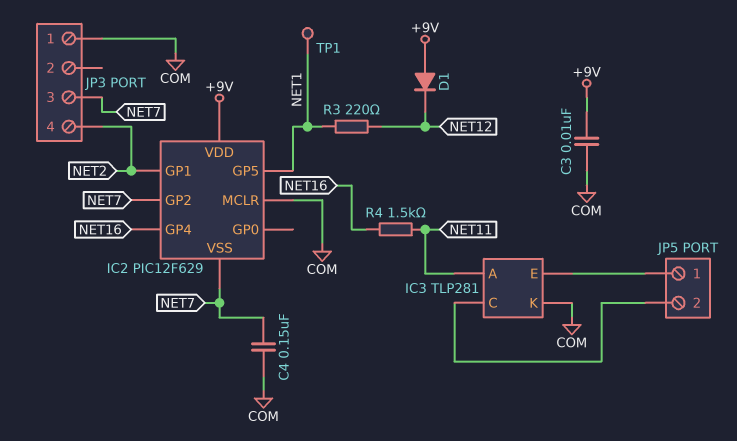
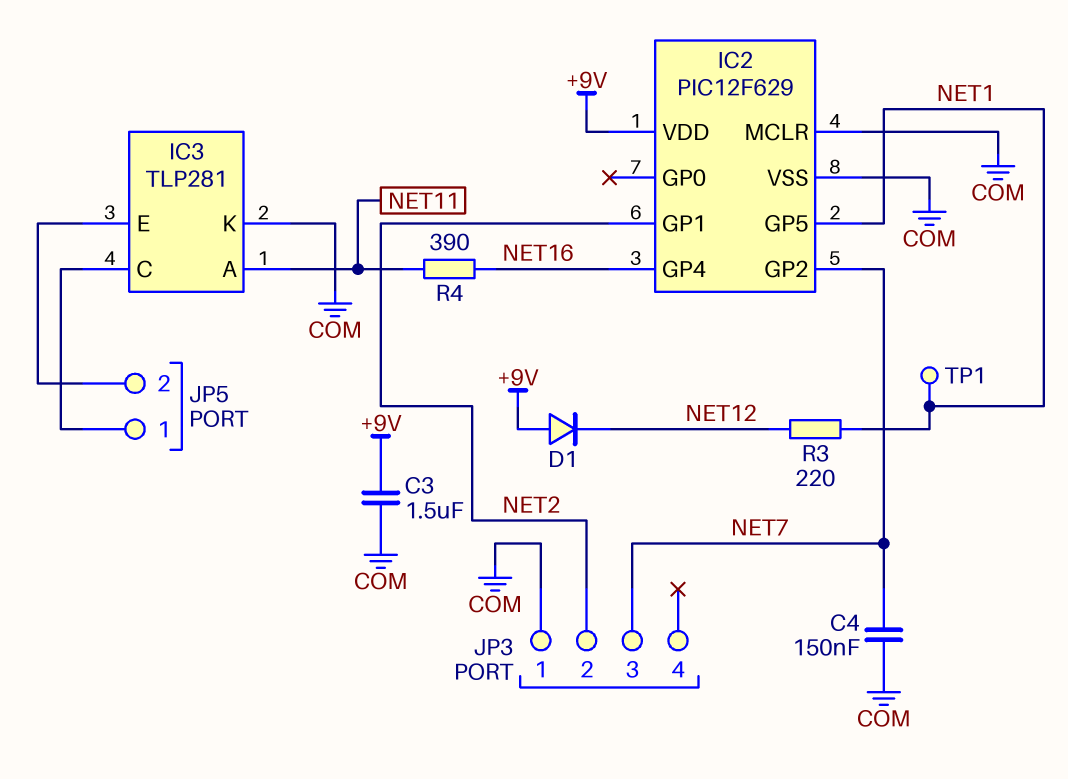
C3: 10nF (+9V, COM) -> 1.5uF (+9V, COM)
IC2 pin VSS: NET7 -> COM
JP3 pin 2: none -> NET2
JP3 pin 4: NET2 -> none
JP5 pin 1: IC3/E -> IC3/C
JP5 pin 2: IC3/C -> IC3/E
R4: 1.5k (NET11, NET16) -> 390 (NET11, NET16)

